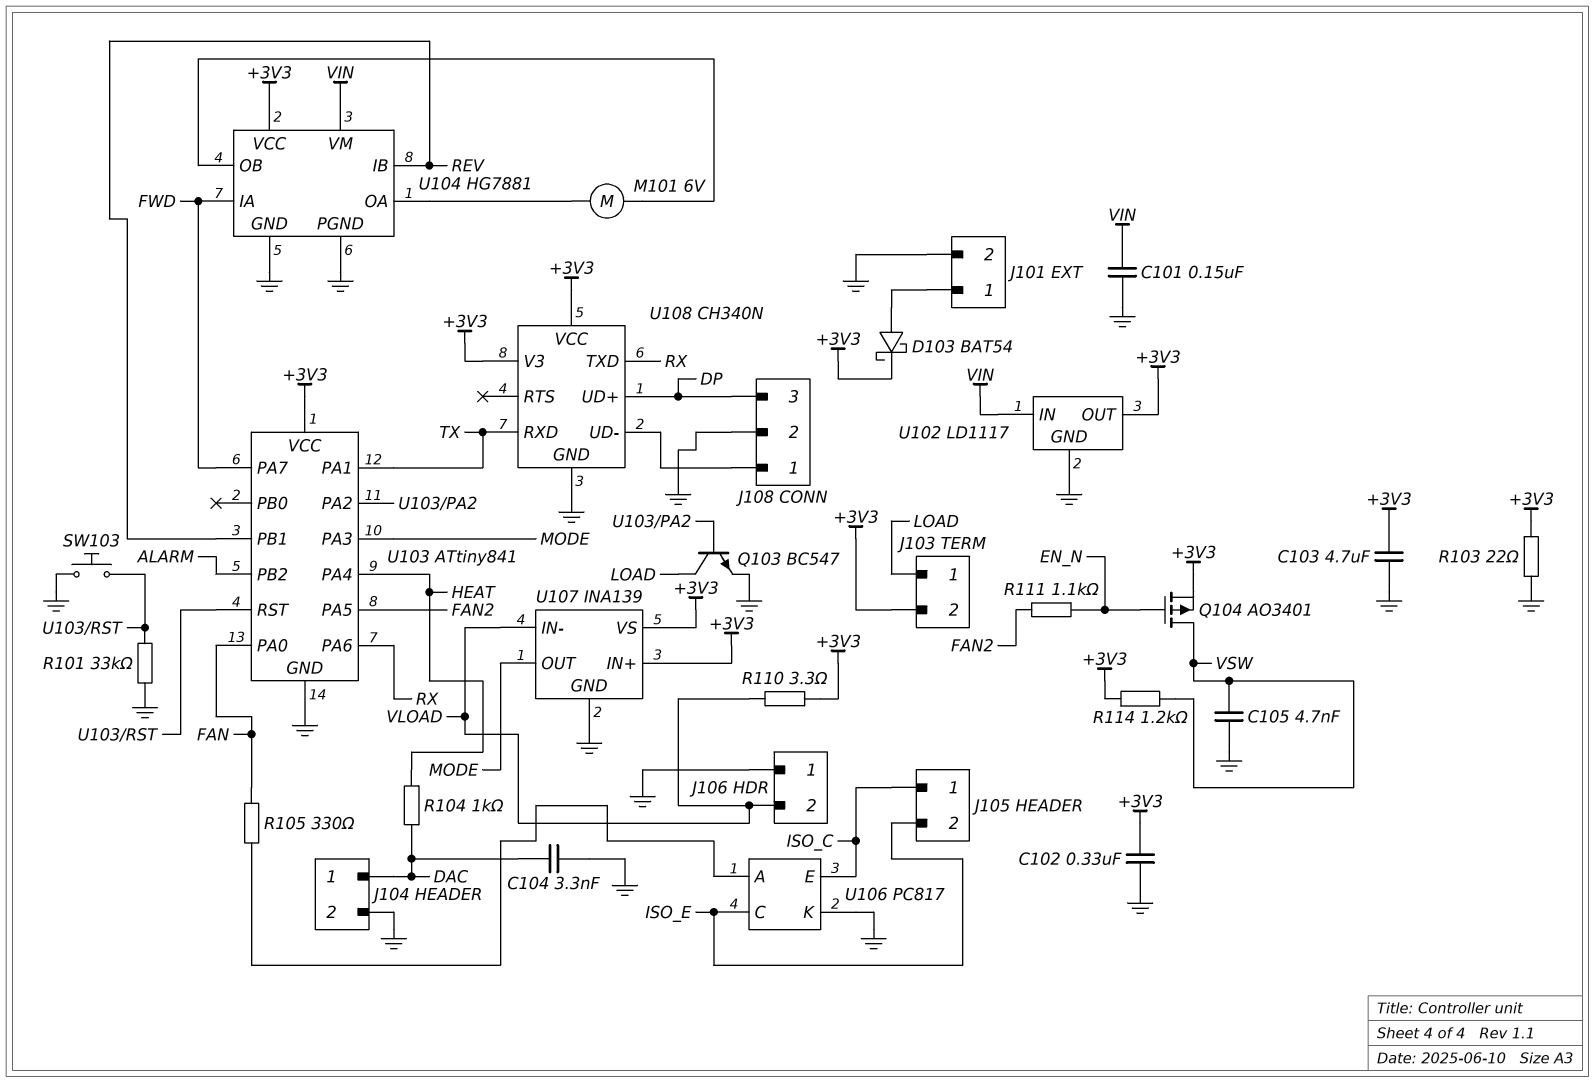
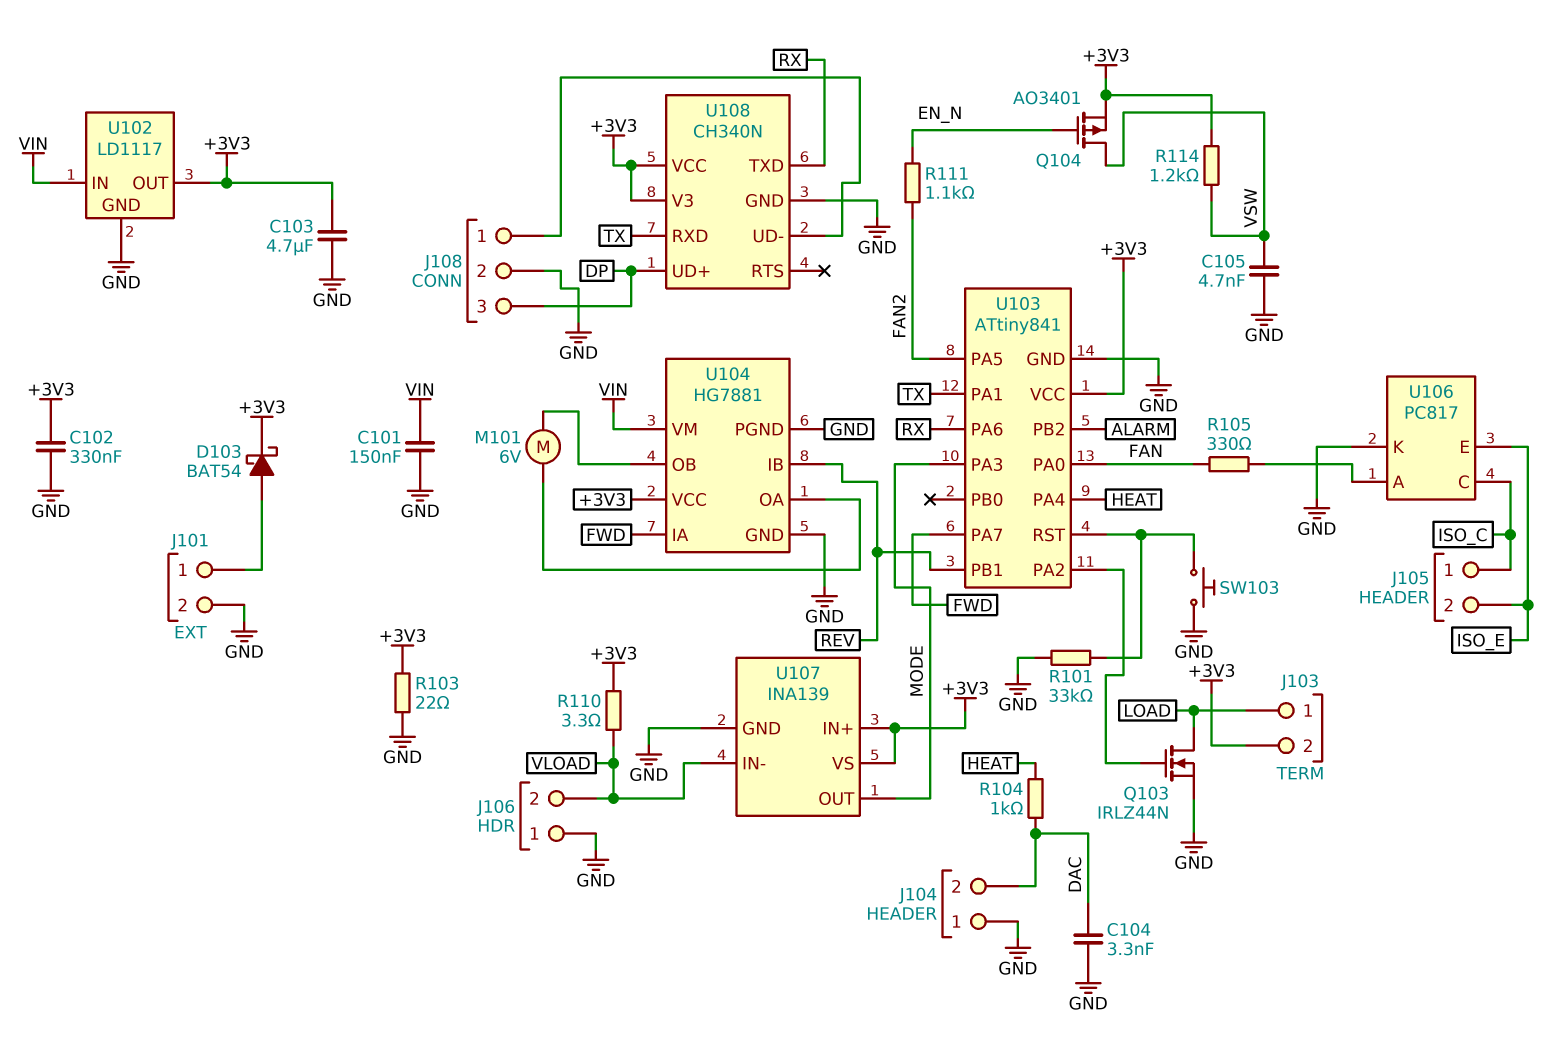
J104 pin 1: DAC -> GND
J104 pin 2: GND -> DAC
Q103: NPN BC547 (B U103/PA2, C LOAD, E GND) -> NMOS IRLZ44N (G U103/PA2, D LOAD, S GND)
U106 pin C: ISO_E -> ISO_C
U106 pin E: ISO_C -> ISO_E

